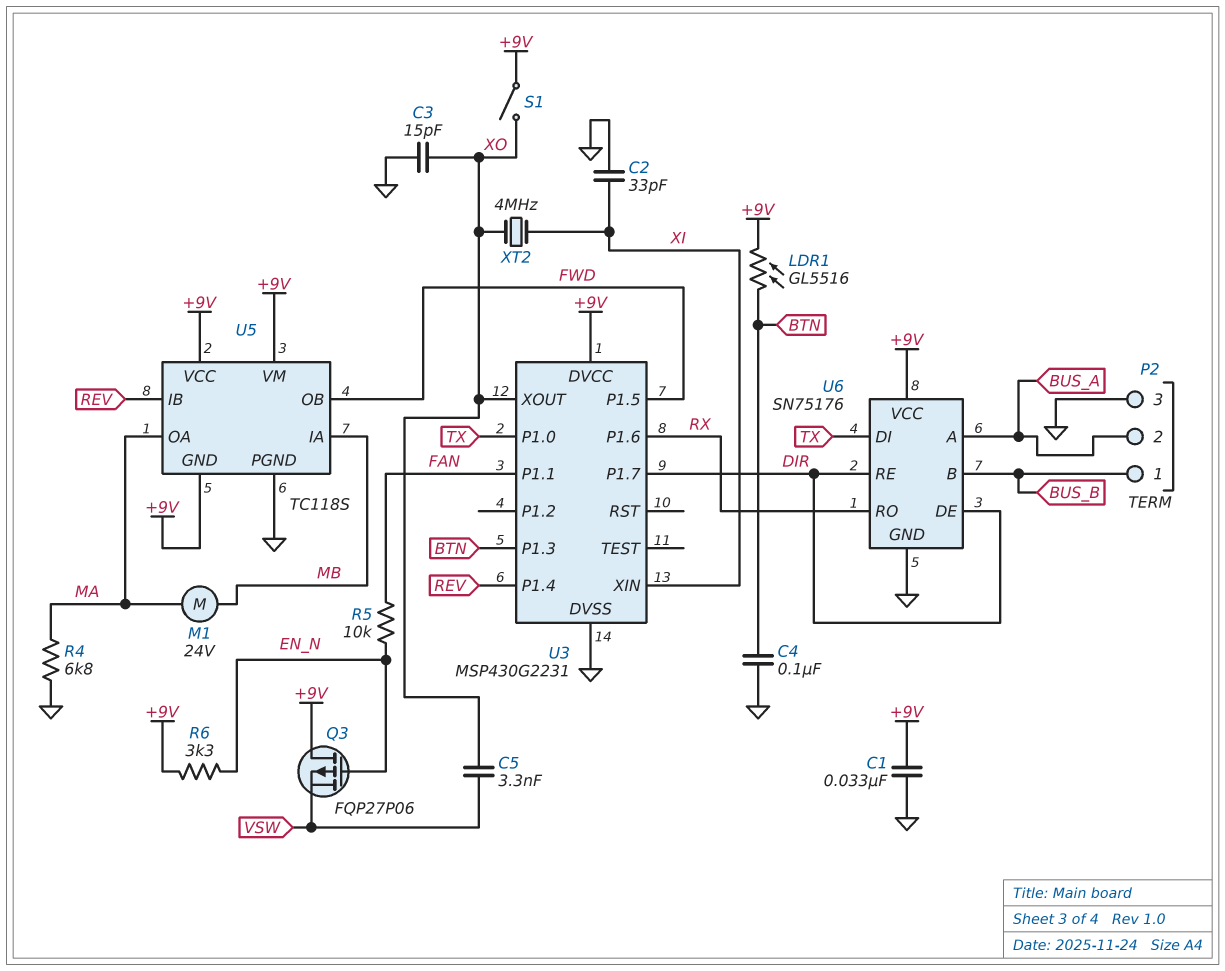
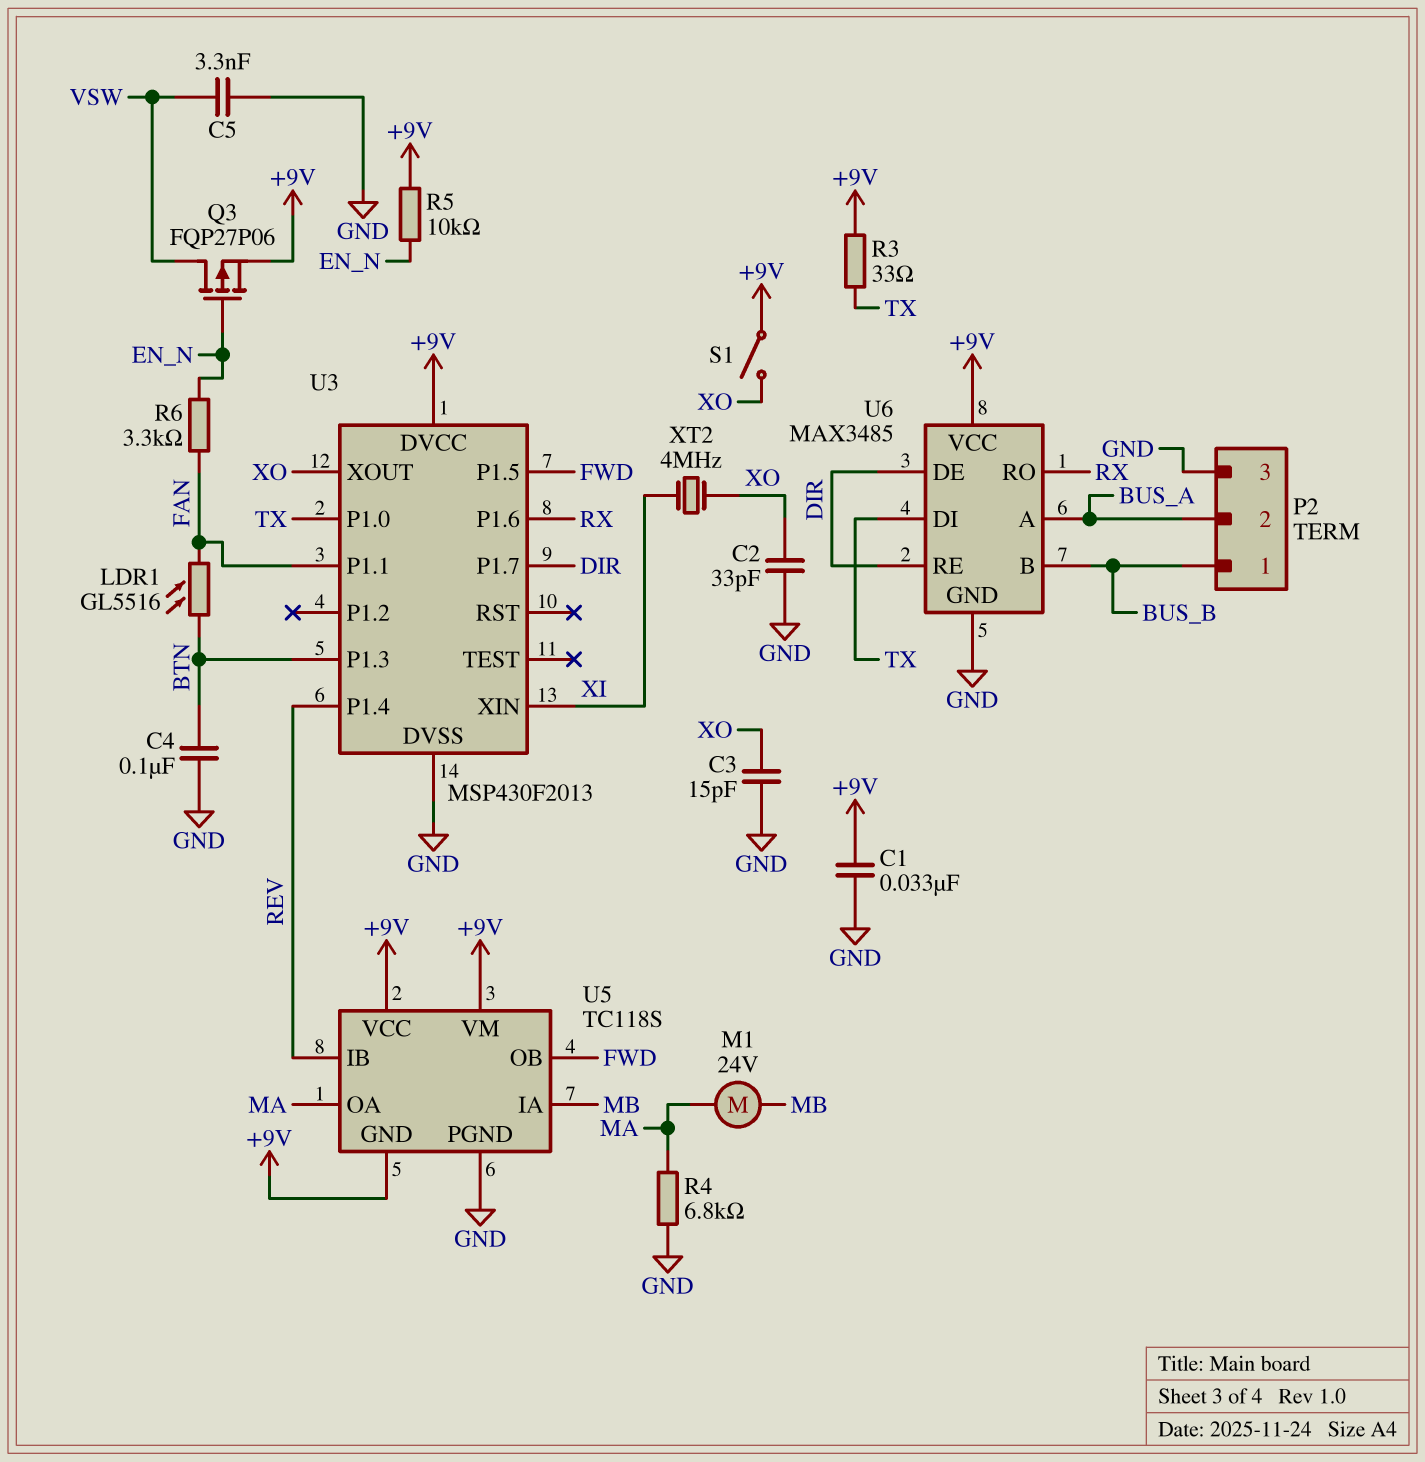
C2: 33pF (GND, XI) -> 33pF (GND, XO)
C5: 3.3nF (VSW, XO) -> 3.3nF (GND, VSW)
LDR1: GL5516 (+9V, BTN) -> GL5516 (BTN, FAN)
Q3: PMOS FQP27P06 (G EN_N, D +9V, S VSW) -> PMOS FQP27P06 (G EN_N, D VSW, S +9V)
R3: none -> 33 (+9V, TX)
R5: 10k (EN_N, FAN) -> 10k (+9V, EN_N)
R6: 3.3k (+9V, EN_N) -> 3.3k (EN_N, FAN)
U3: MSP430G2231 -> MSP430F2013
U6: SN75176 -> MAX3485

